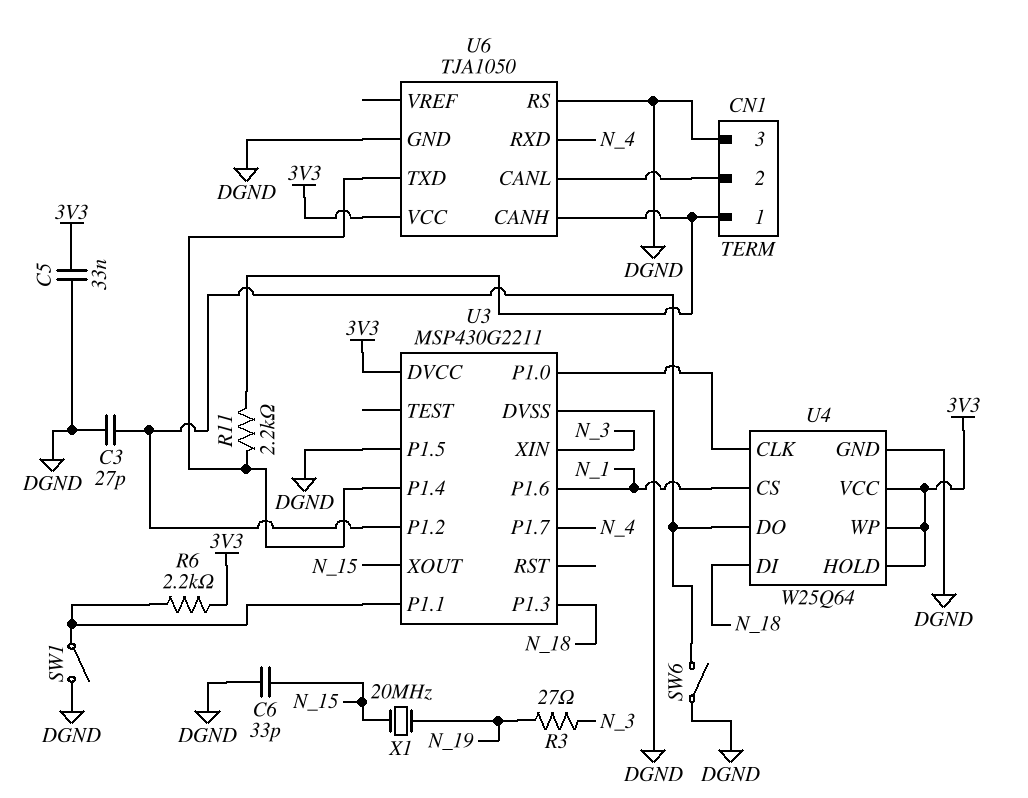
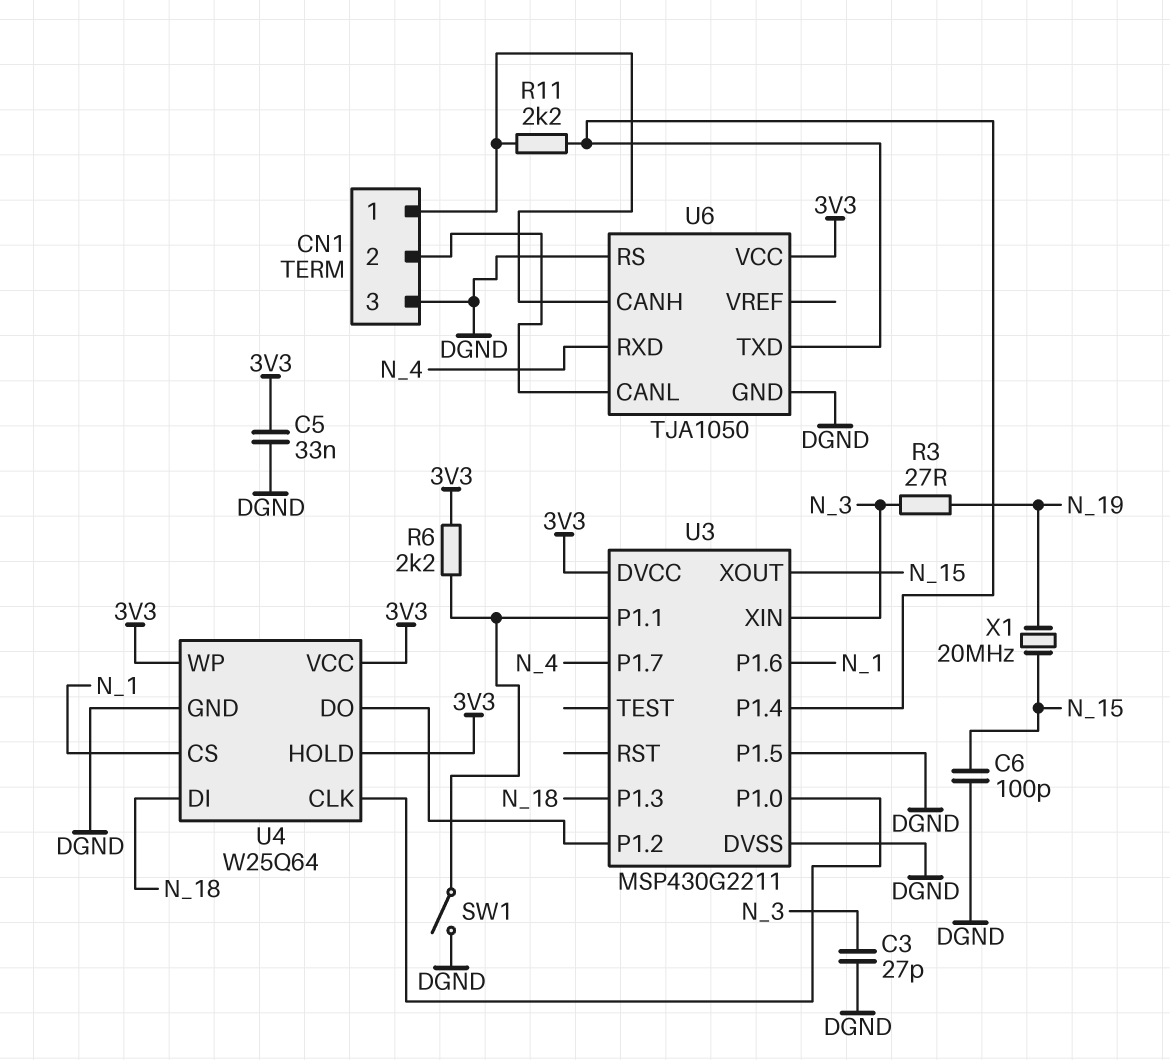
C3: 27pF (DGND, U3/P1.2) -> 27pF (DGND, N_3)
C6: 33pF (DGND, N_15) -> 100pF (DGND, N_15)
SW6: switch (DGND, U3/P1.2) -> none

